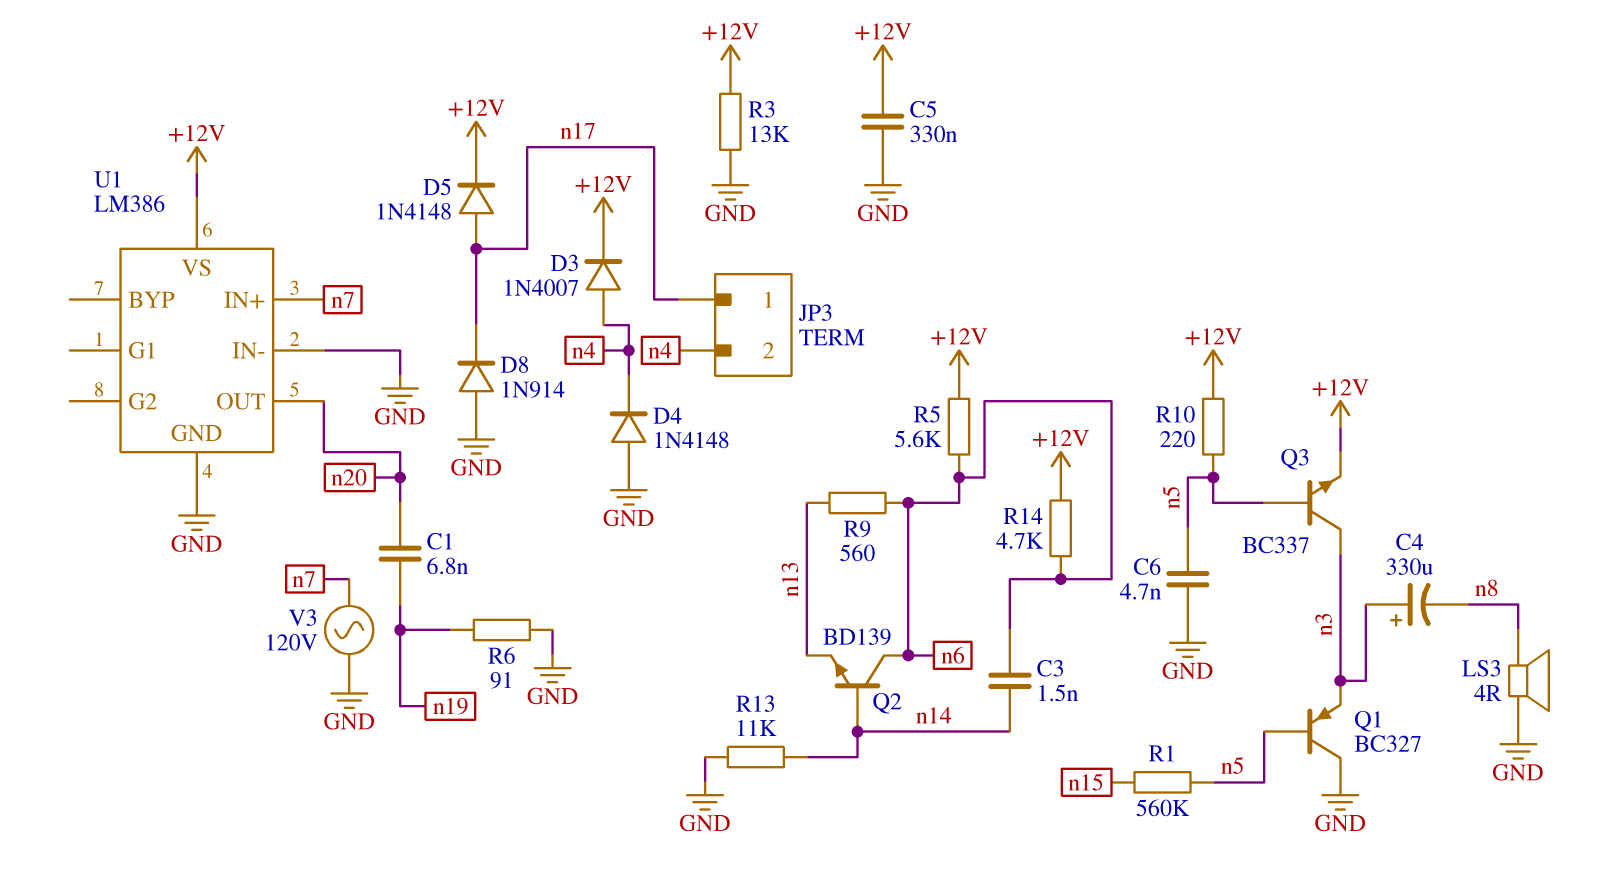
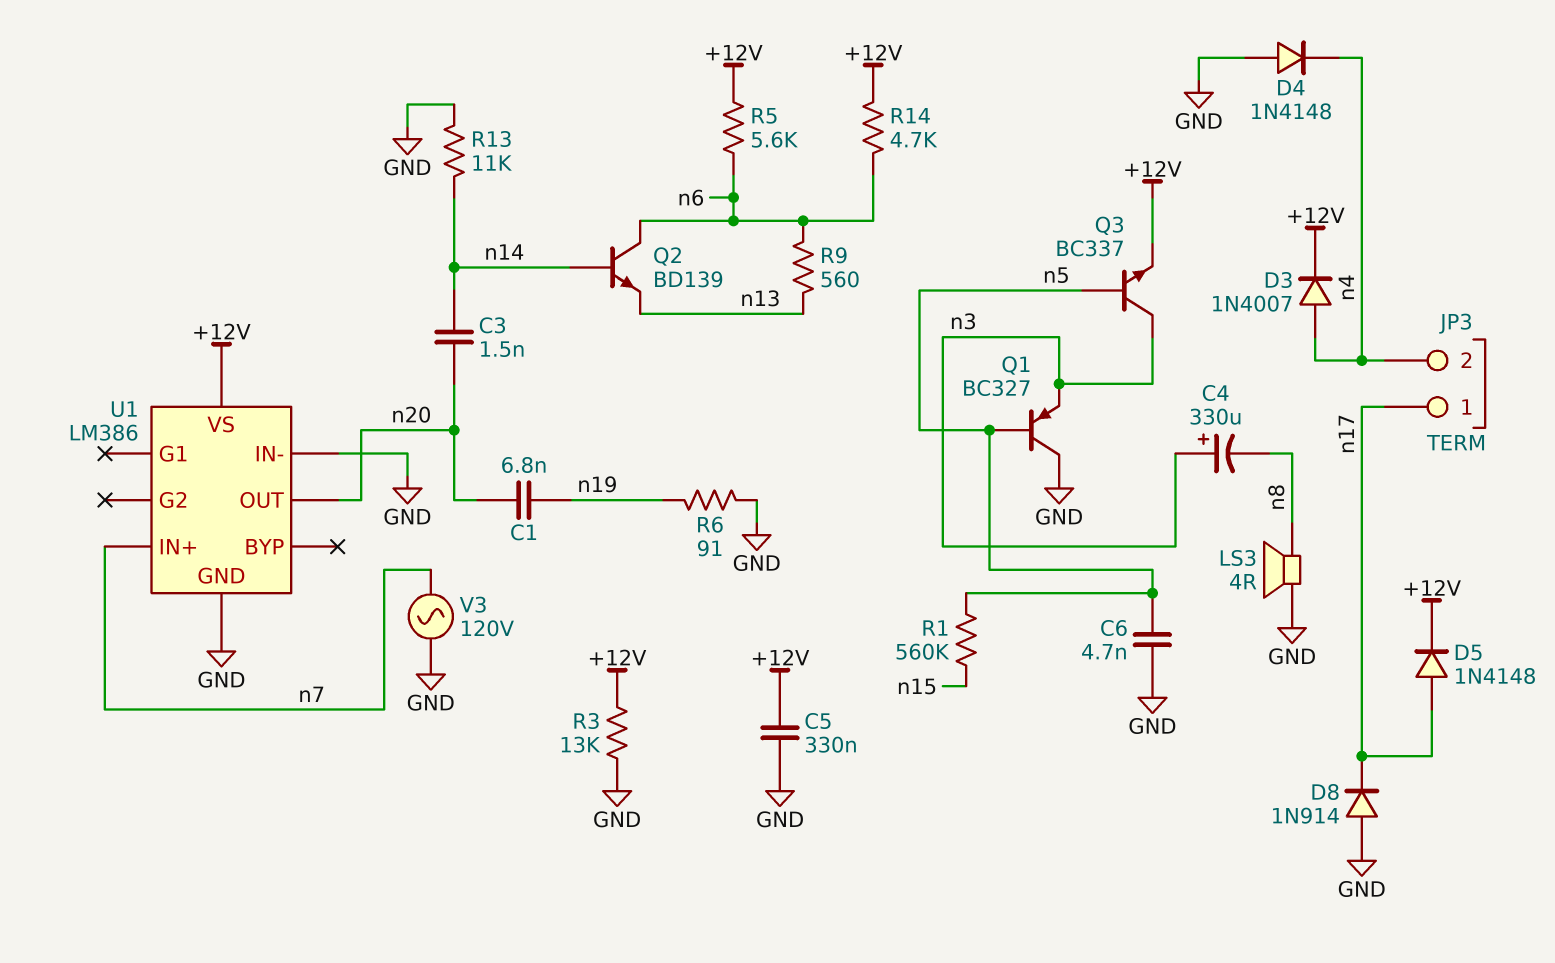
C3: 1.5nF (n6, n14) -> 1.5nF (n14, n20)
R10: 220 (+12V, n5) -> none

